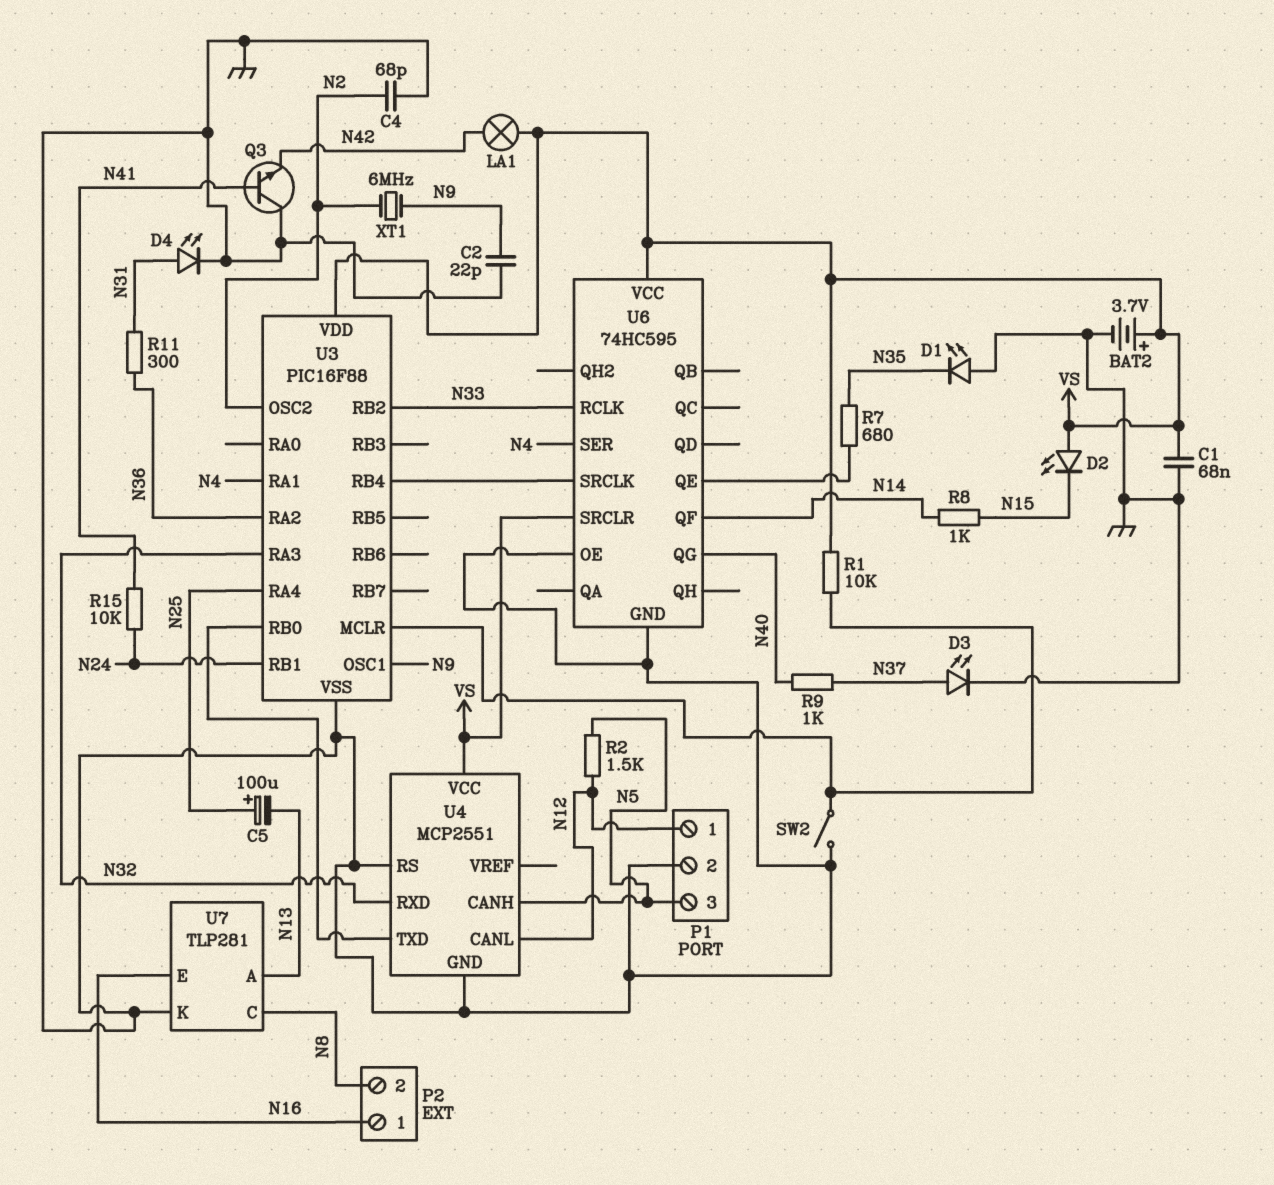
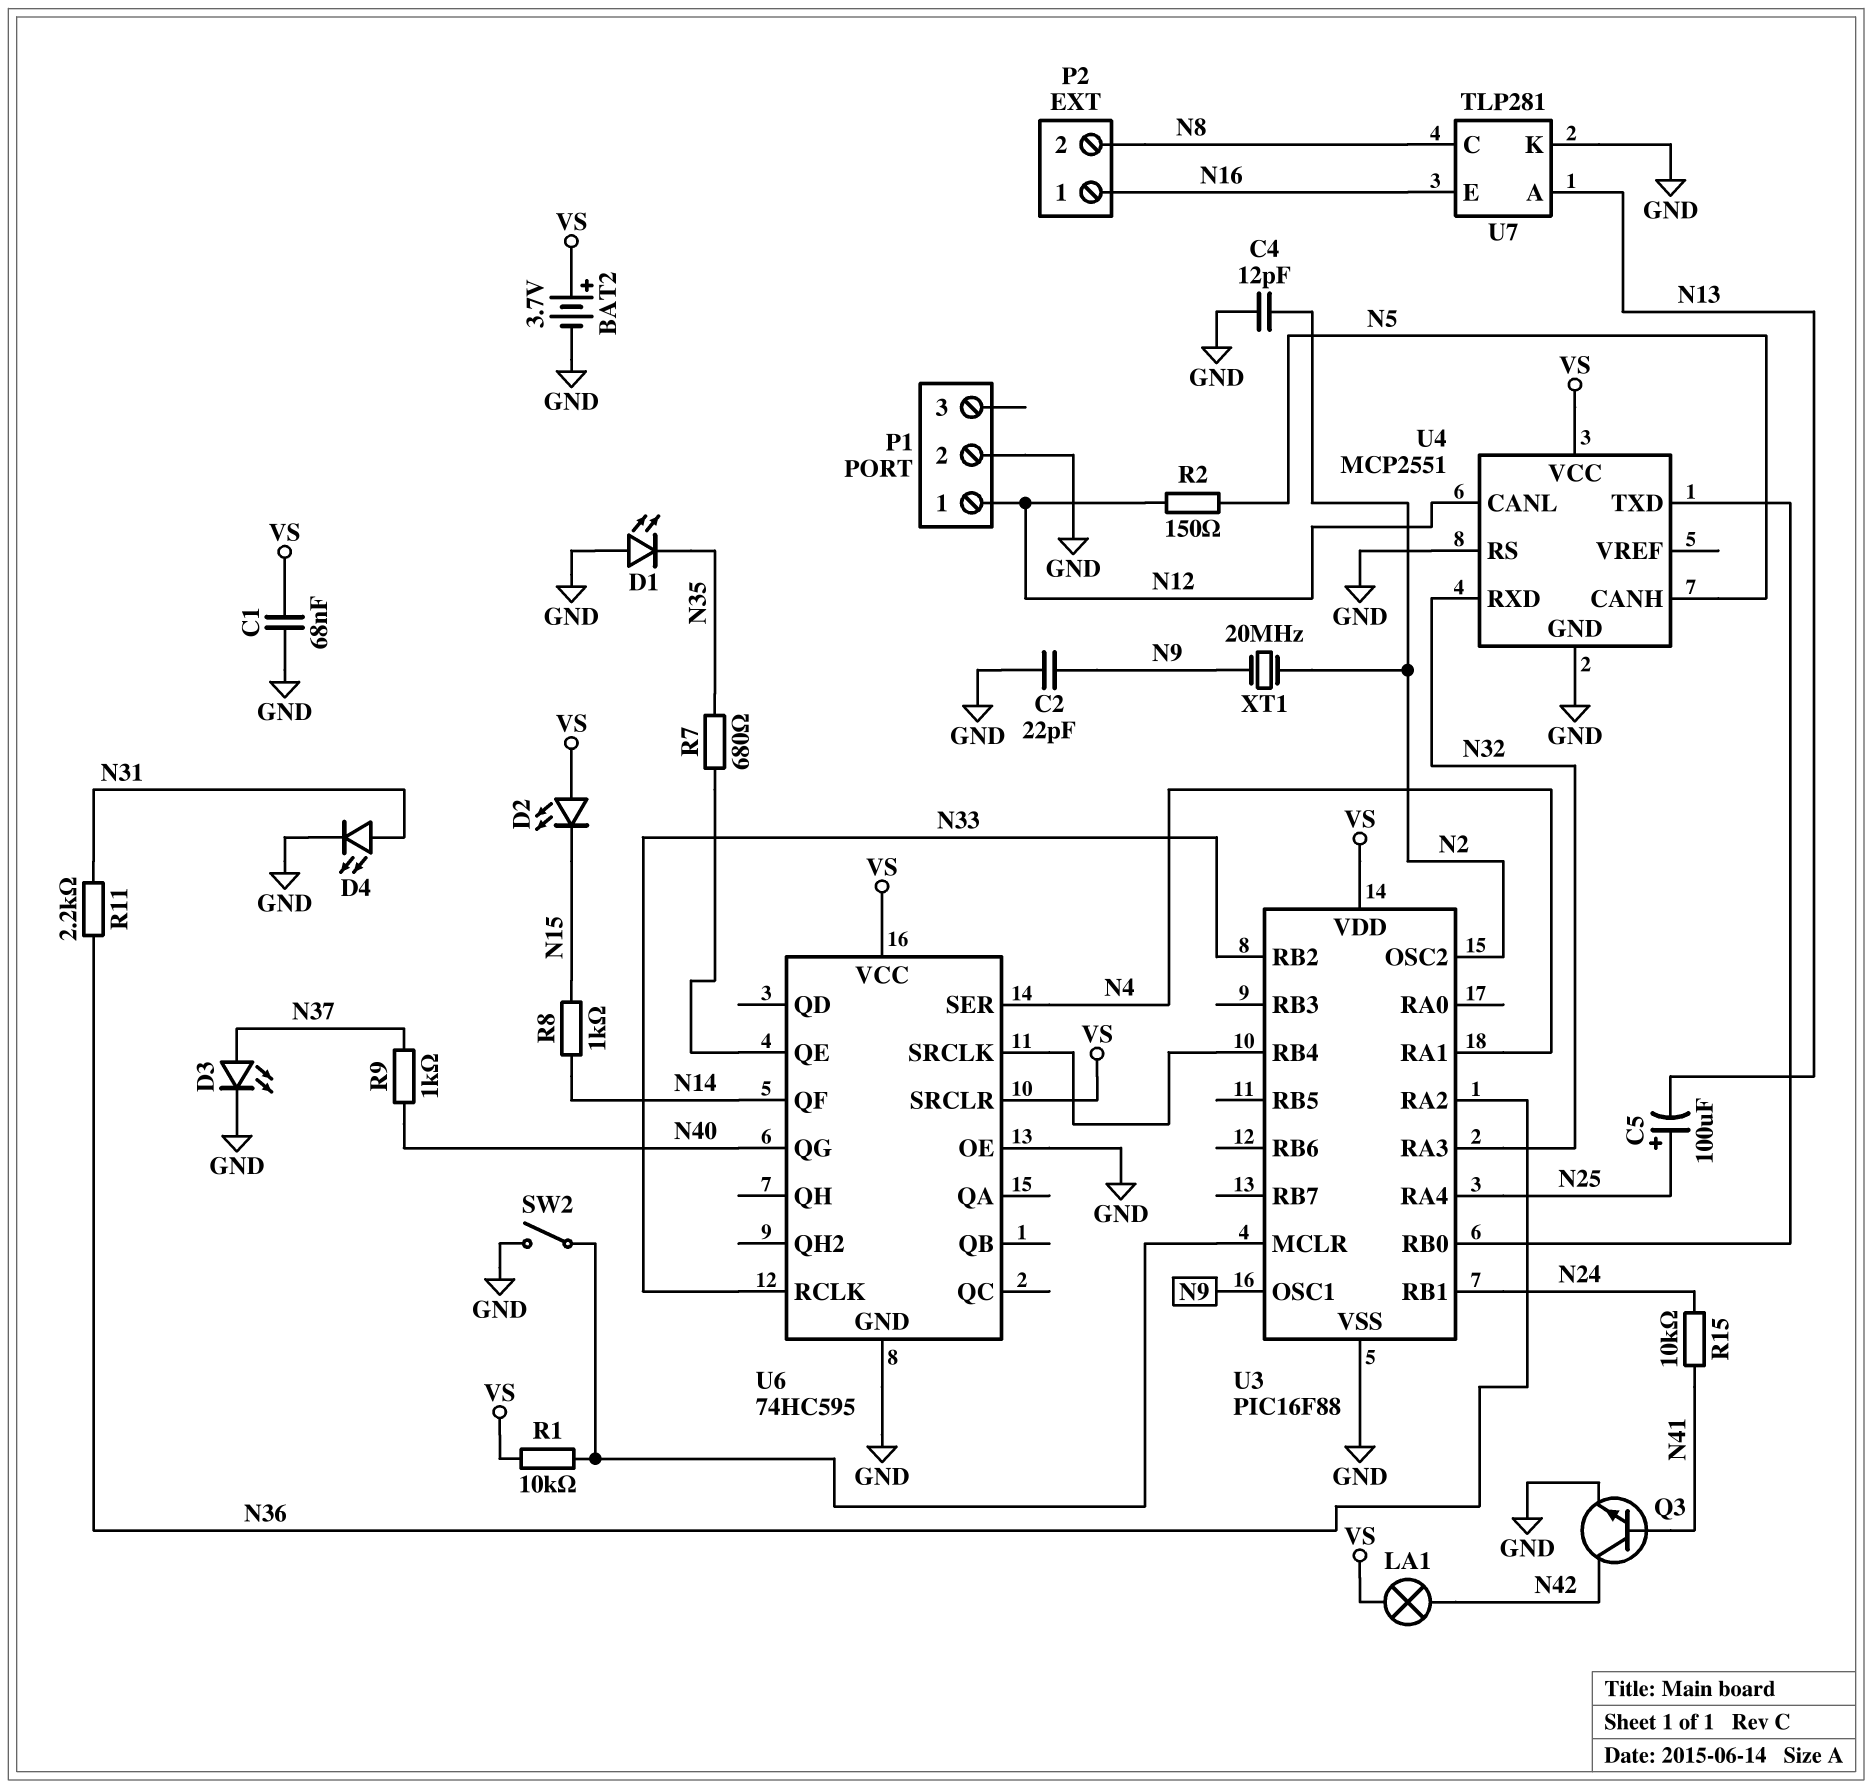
C4: 68pF (GND, N2) -> 12pF (GND, N2)
P1 pin 3: N5 -> none
Q3: NPN (B N41, C GND, E N42) -> NPN (B N41, C N42, E GND)
R2: 1.5k (N5, N12) -> 150 (N5, N12)
R11: 300 (N31, N36) -> 2.2k (N31, N36)
XT1: 6MHz (N2, N9) -> 20MHz (N2, N9)

